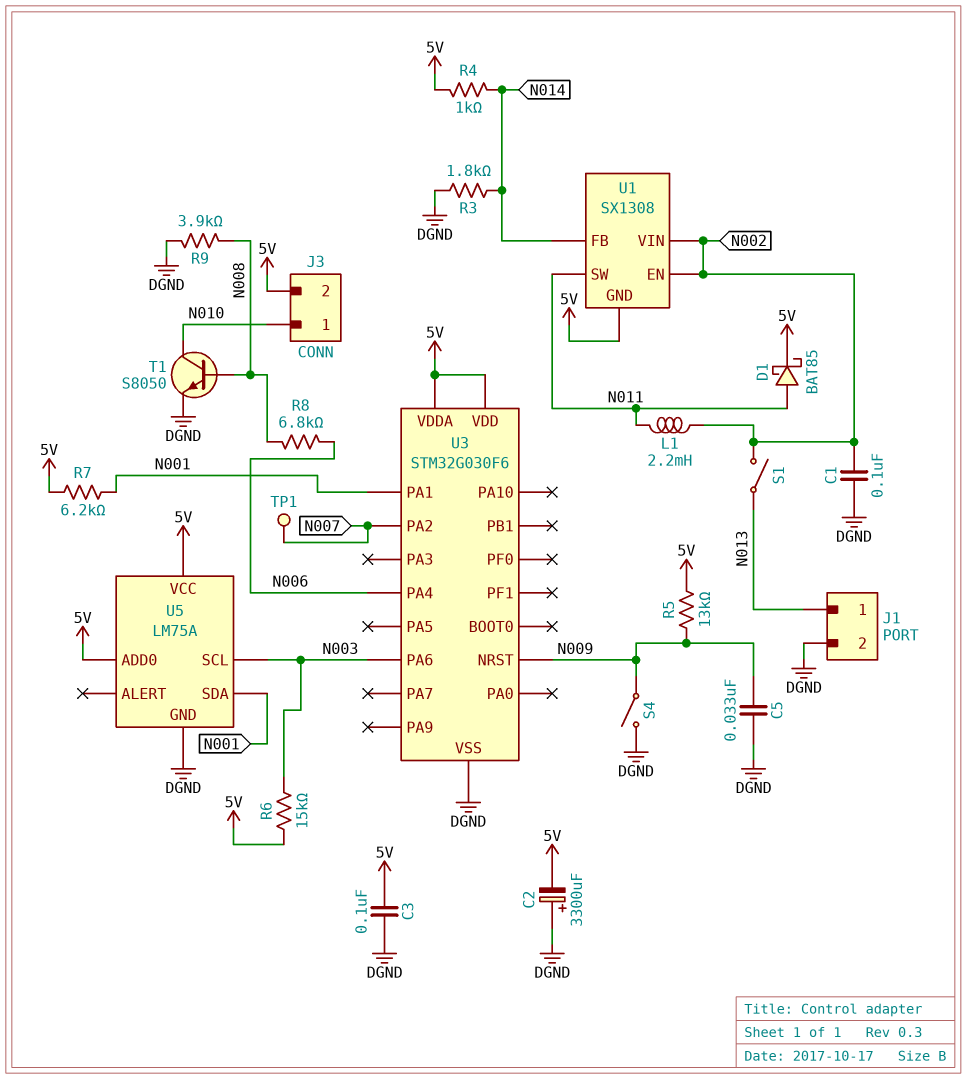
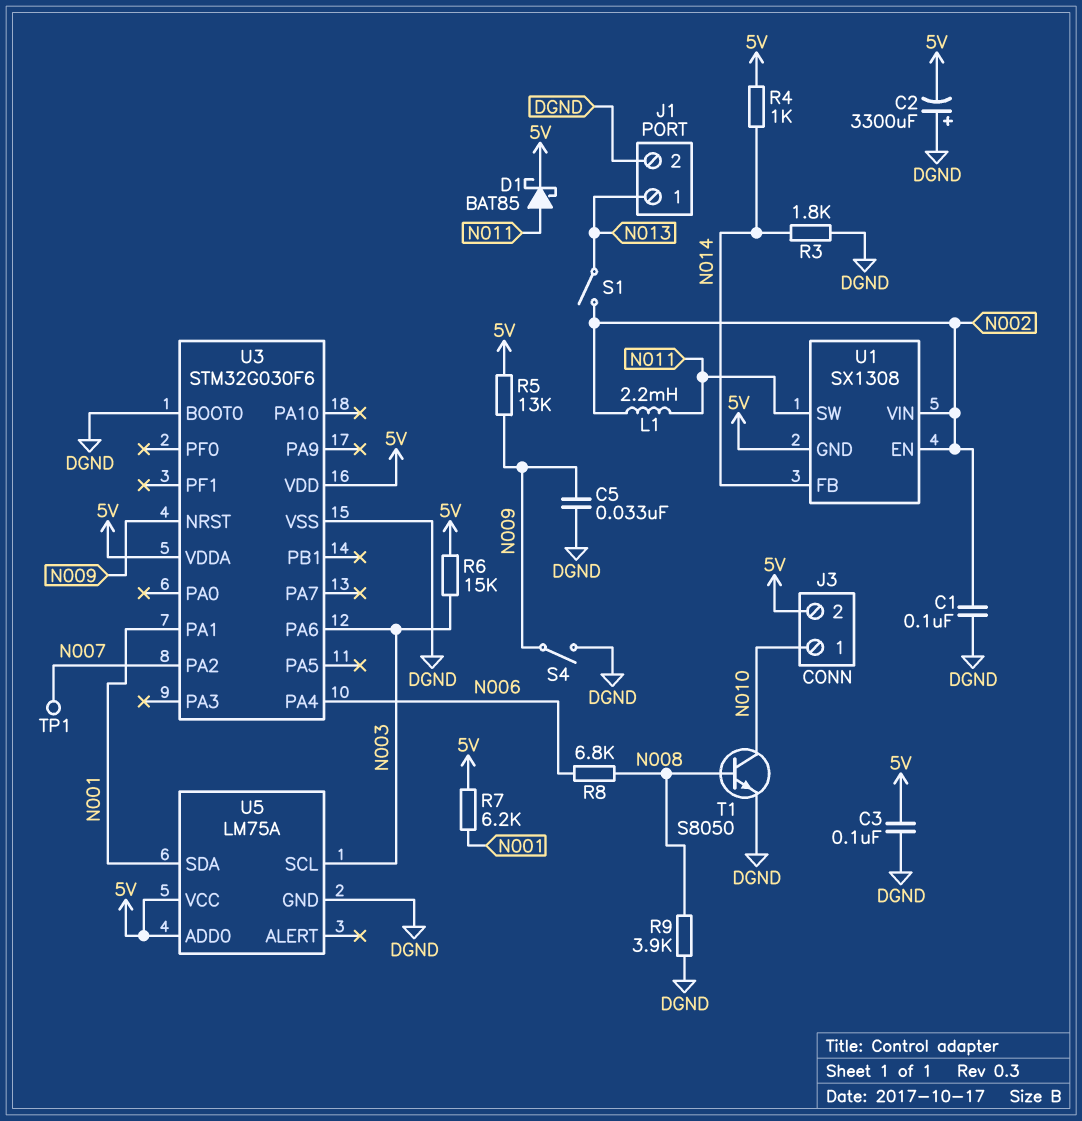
U3 pin BOOT0: none -> DGND

